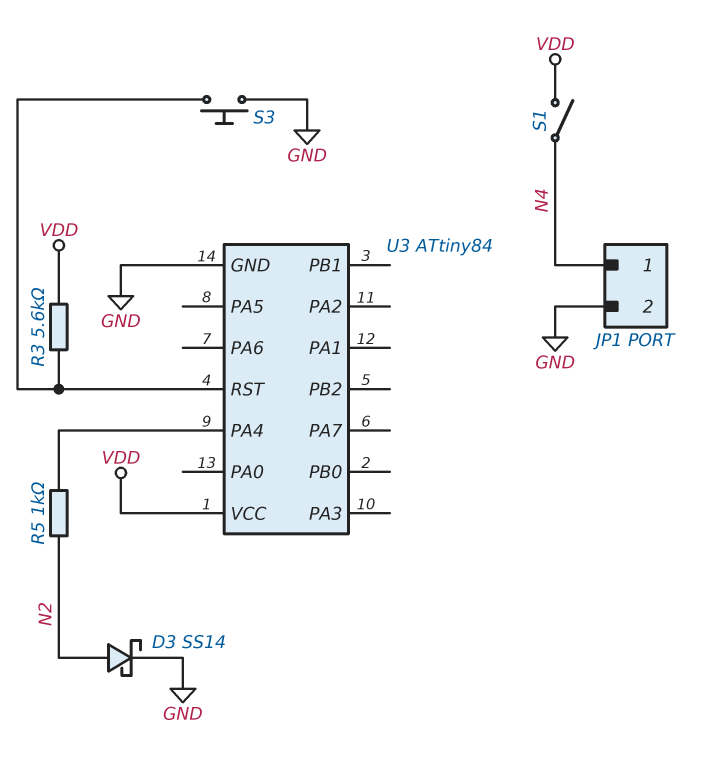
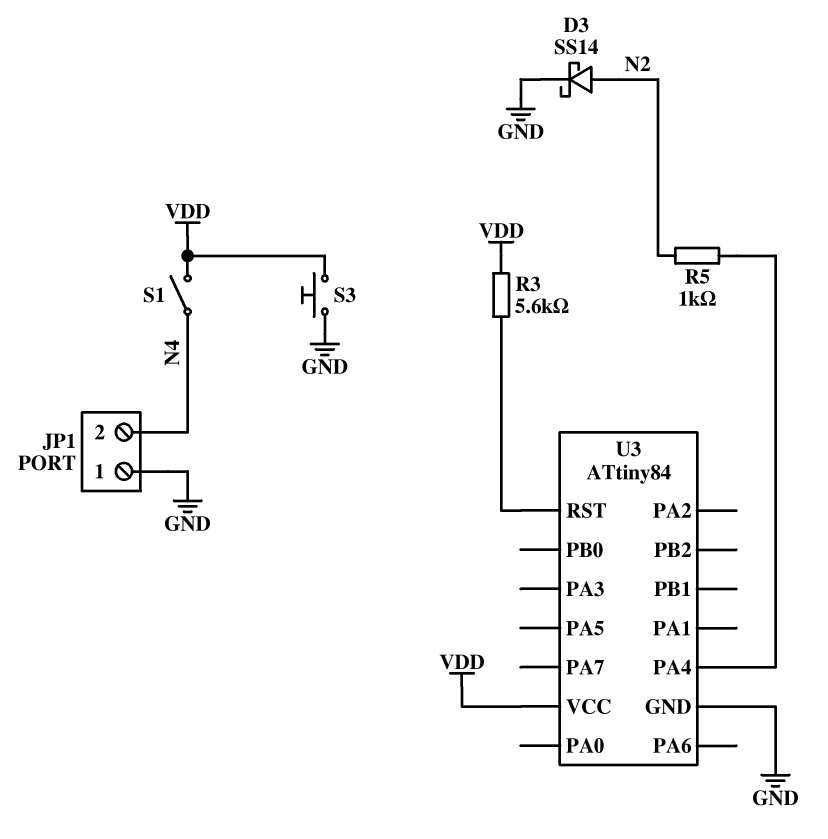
JP1 pin 1: N4 -> GND
JP1 pin 2: GND -> N4
S3: button (GND, U3/RST) -> button (GND, VDD)

